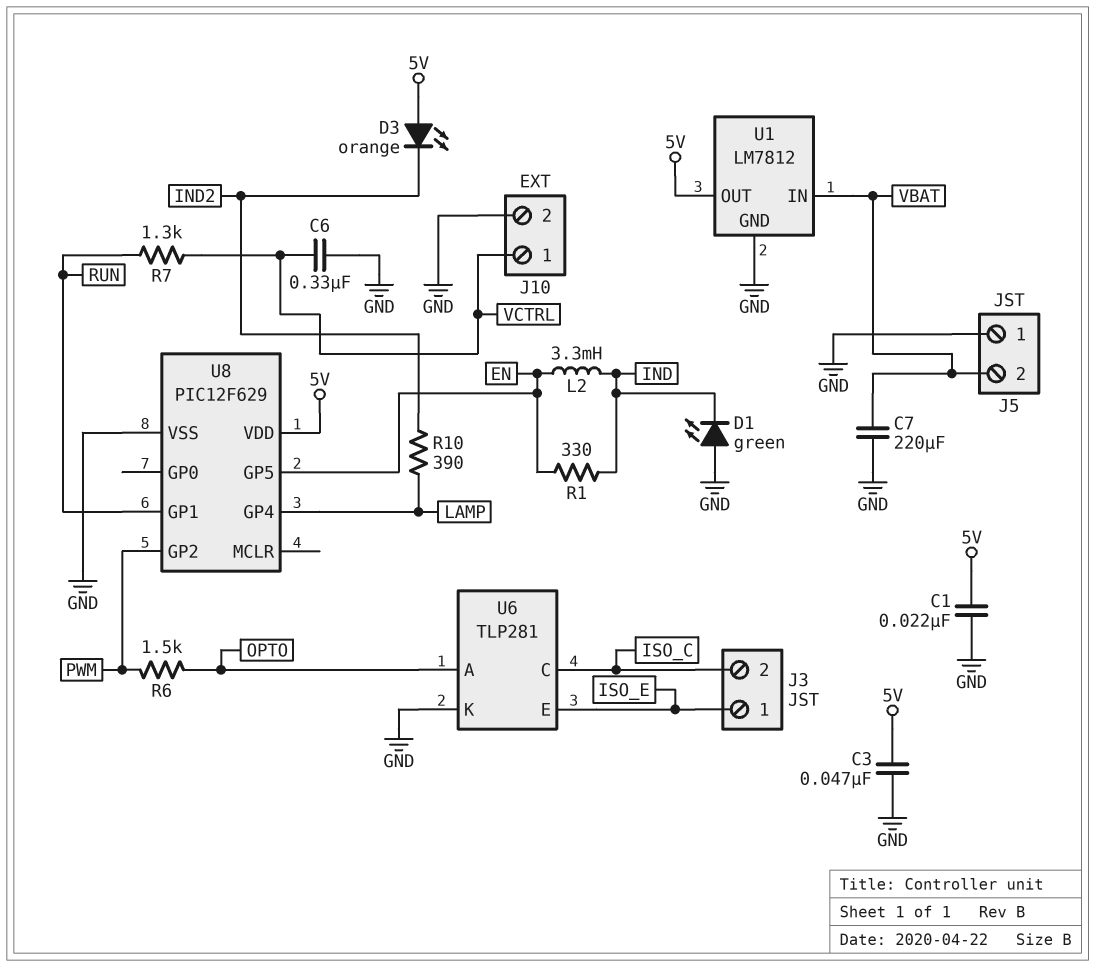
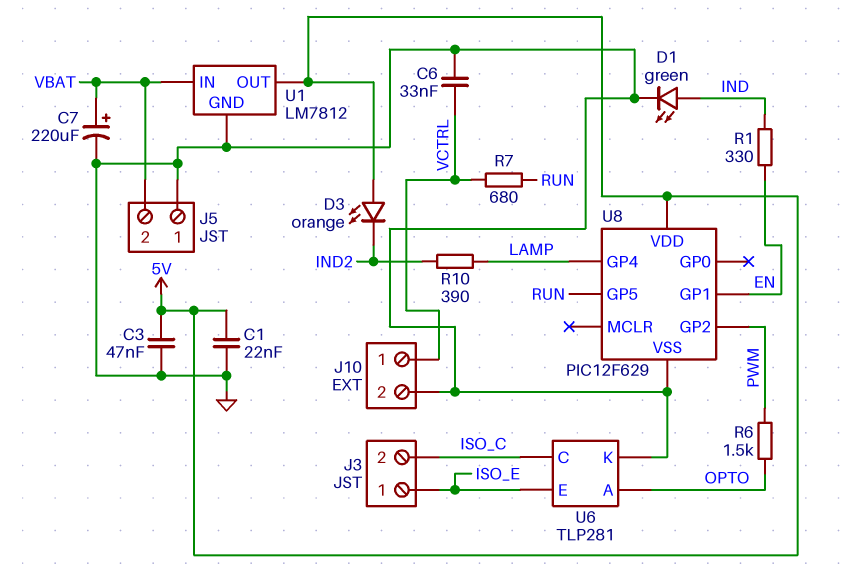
C6: 330nF (GND, VCTRL) -> 33nF (GND, VCTRL)
C7: 220uF (GND, VBAT) -> 220uF (plus VBAT, minus GND)
D1: LED green (A GND, K IND) -> LED green (A IND, K GND)
L2: 3.3mH (EN, IND) -> none
R7: 1.3k (RUN, VCTRL) -> 680 (RUN, VCTRL)
U8 pin GP1: RUN -> EN
U8 pin GP5: EN -> RUN

